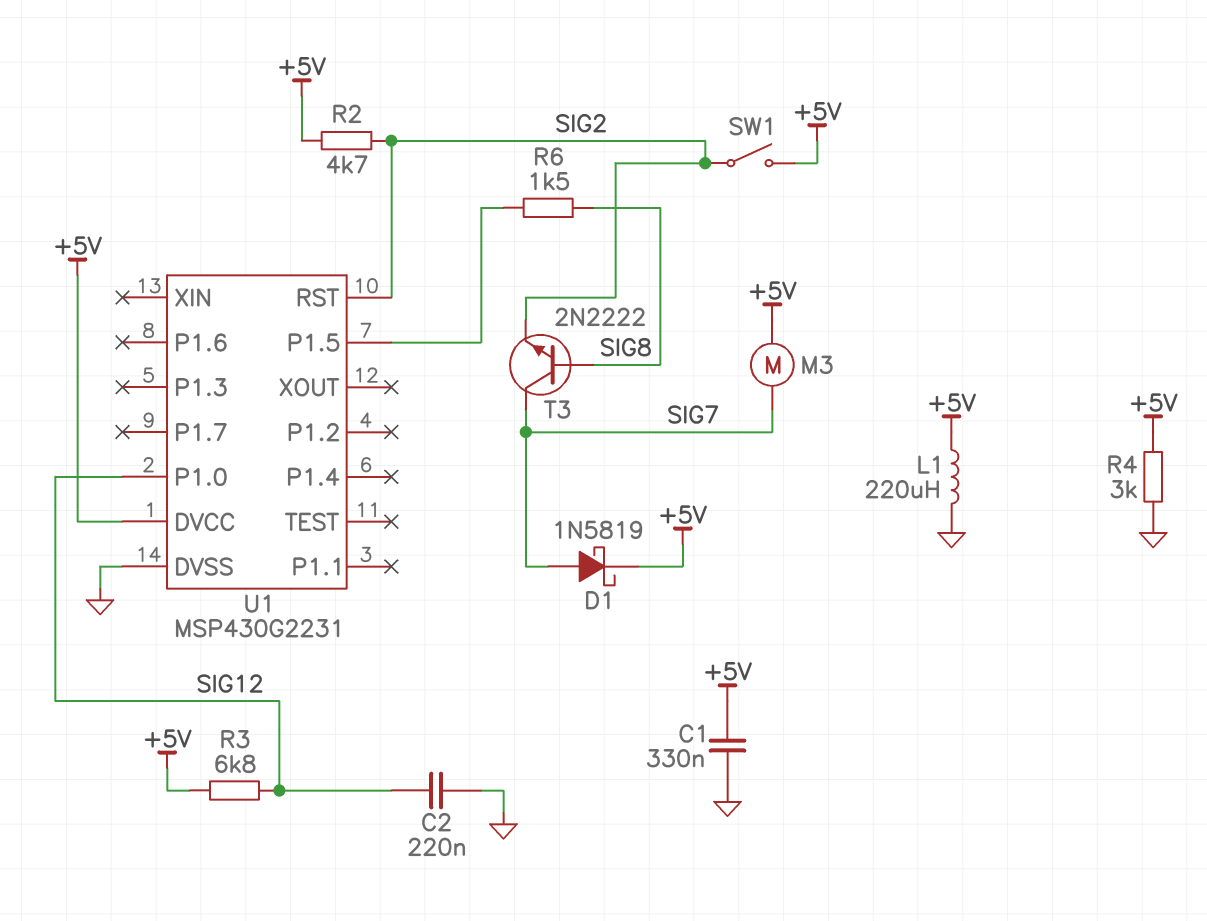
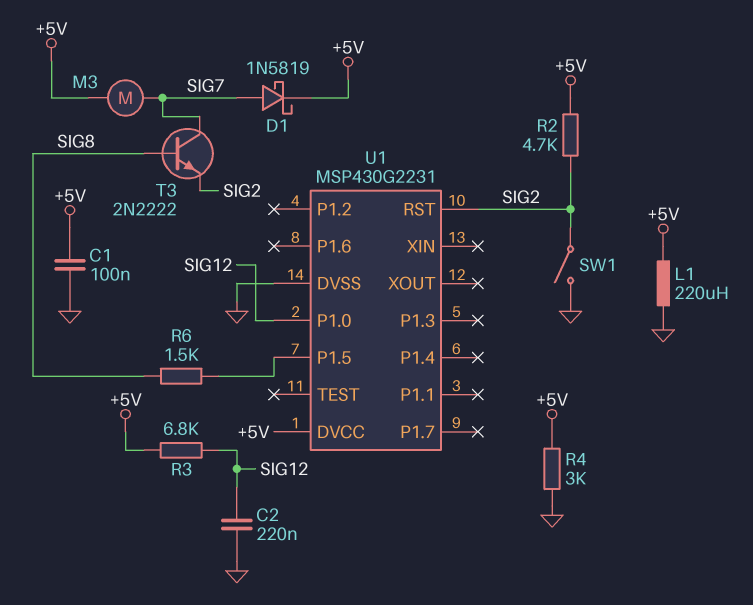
C1: 330nF (+5V, GND) -> 100nF (+5V, GND)
SW1: switch (+5V, SIG2) -> switch (GND, SIG2)

